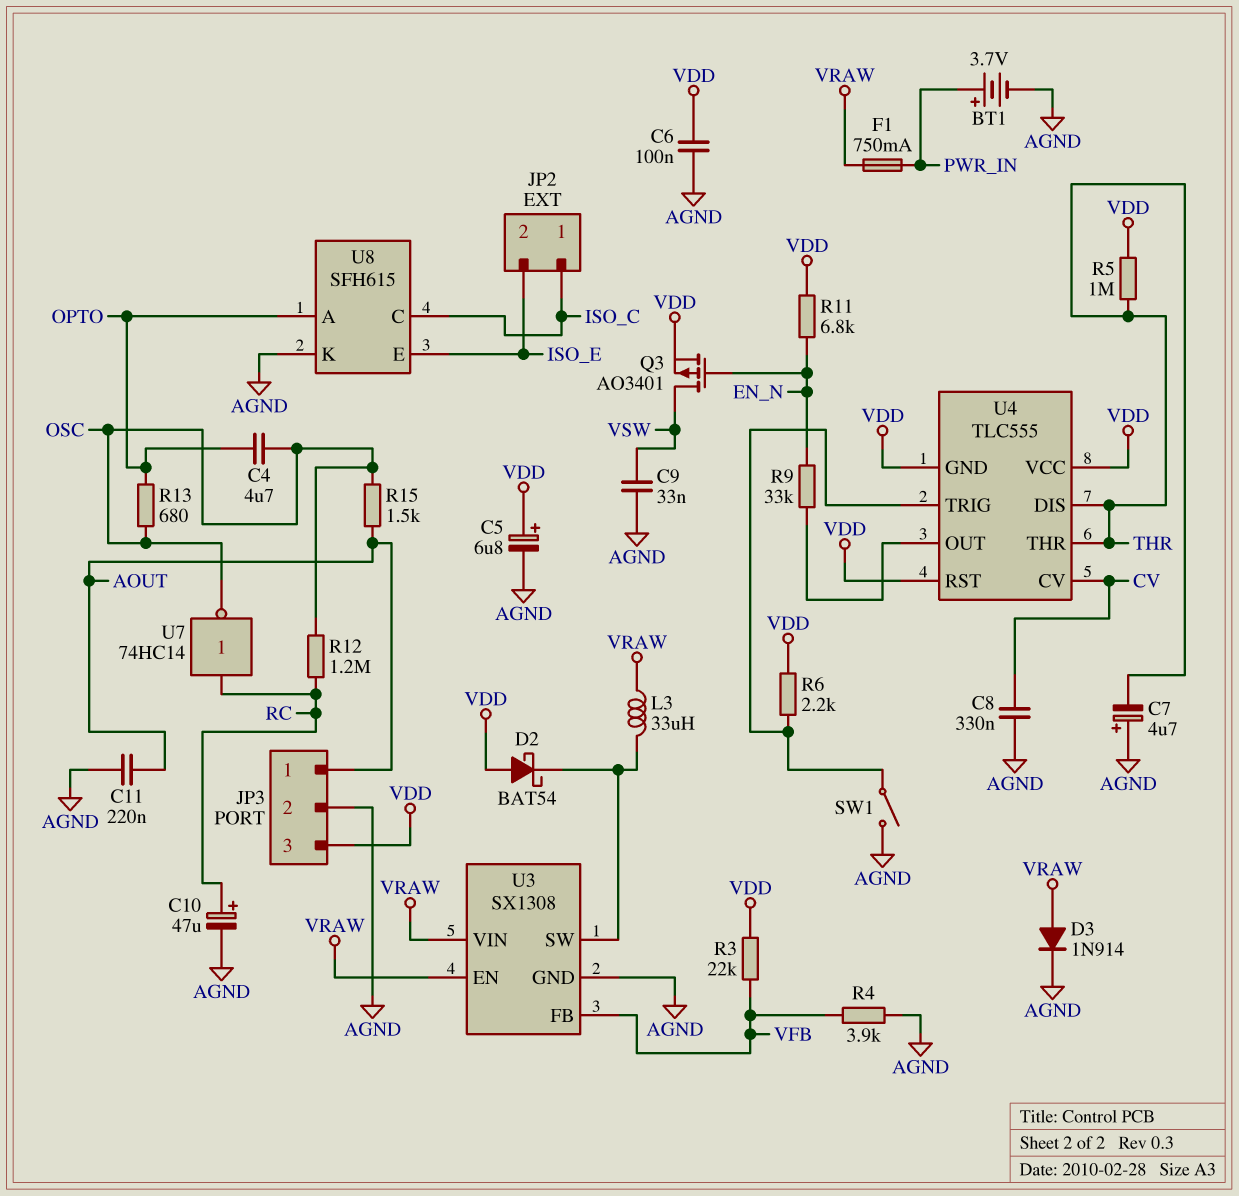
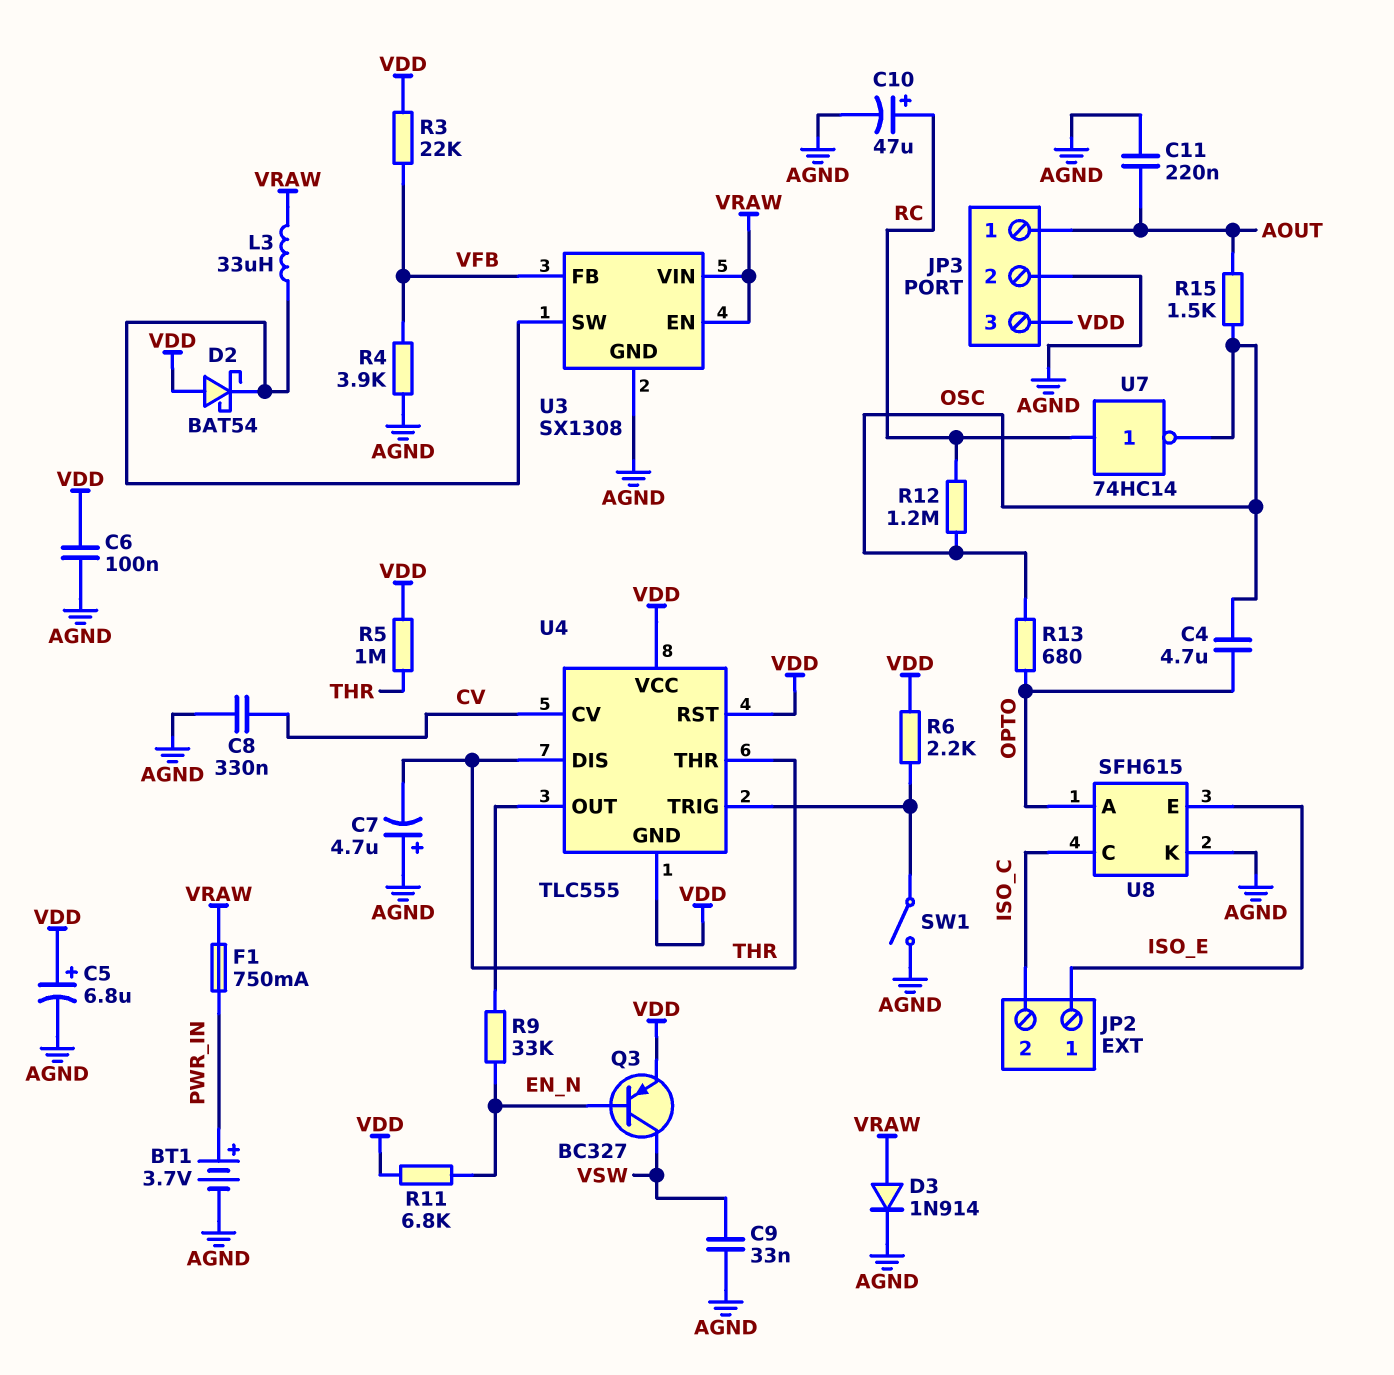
JP2 pin 1: ISO_C -> ISO_E
JP2 pin 2: ISO_E -> ISO_C
Q3: PMOS AO3401 (G EN_N, D VSW, S VDD) -> PNP BC327 (B EN_N, C VSW, E VDD)

